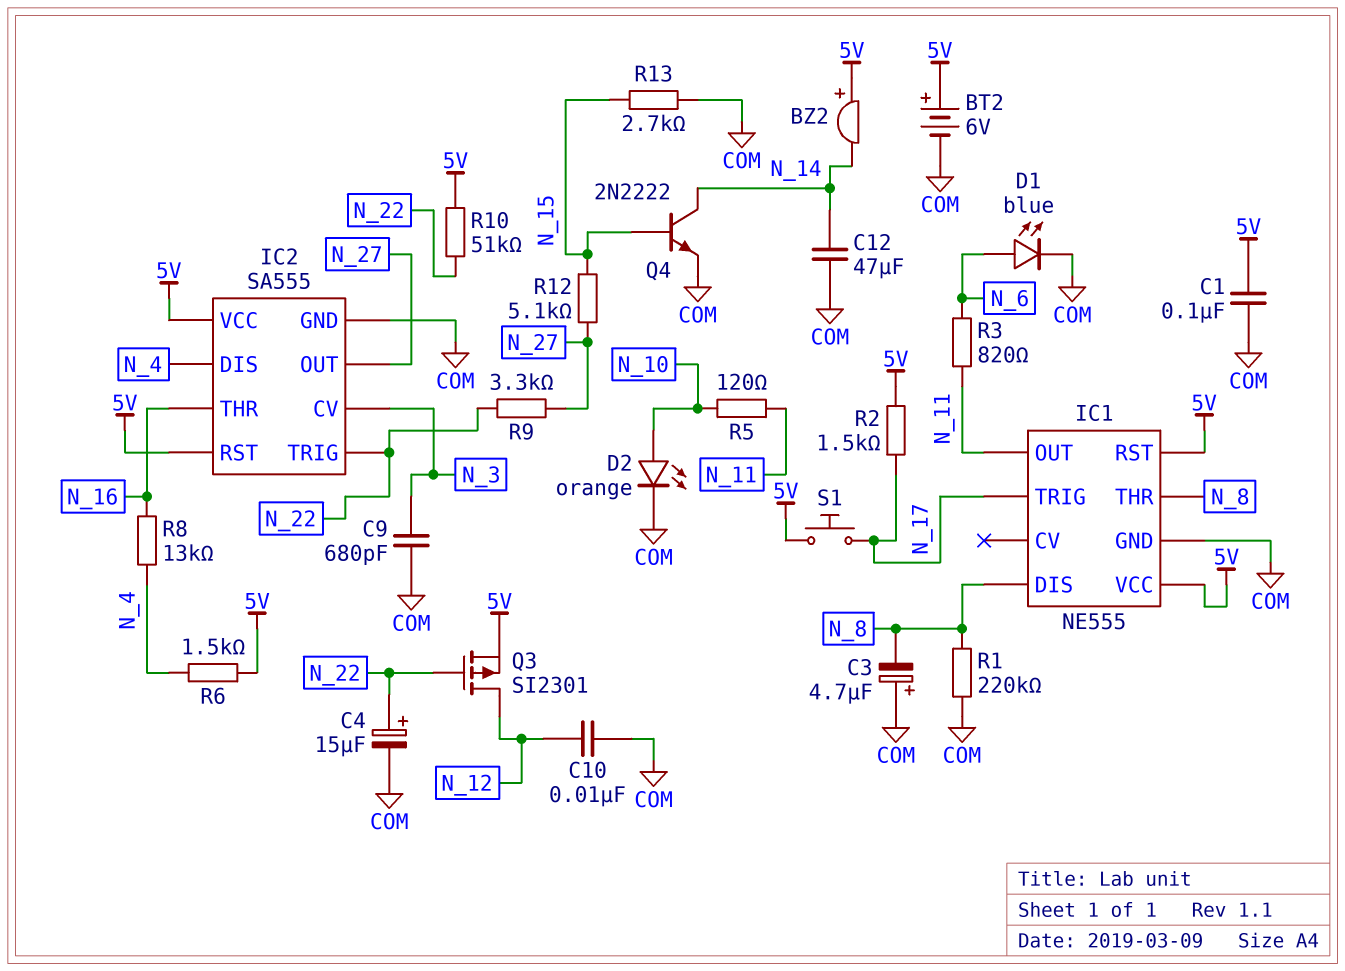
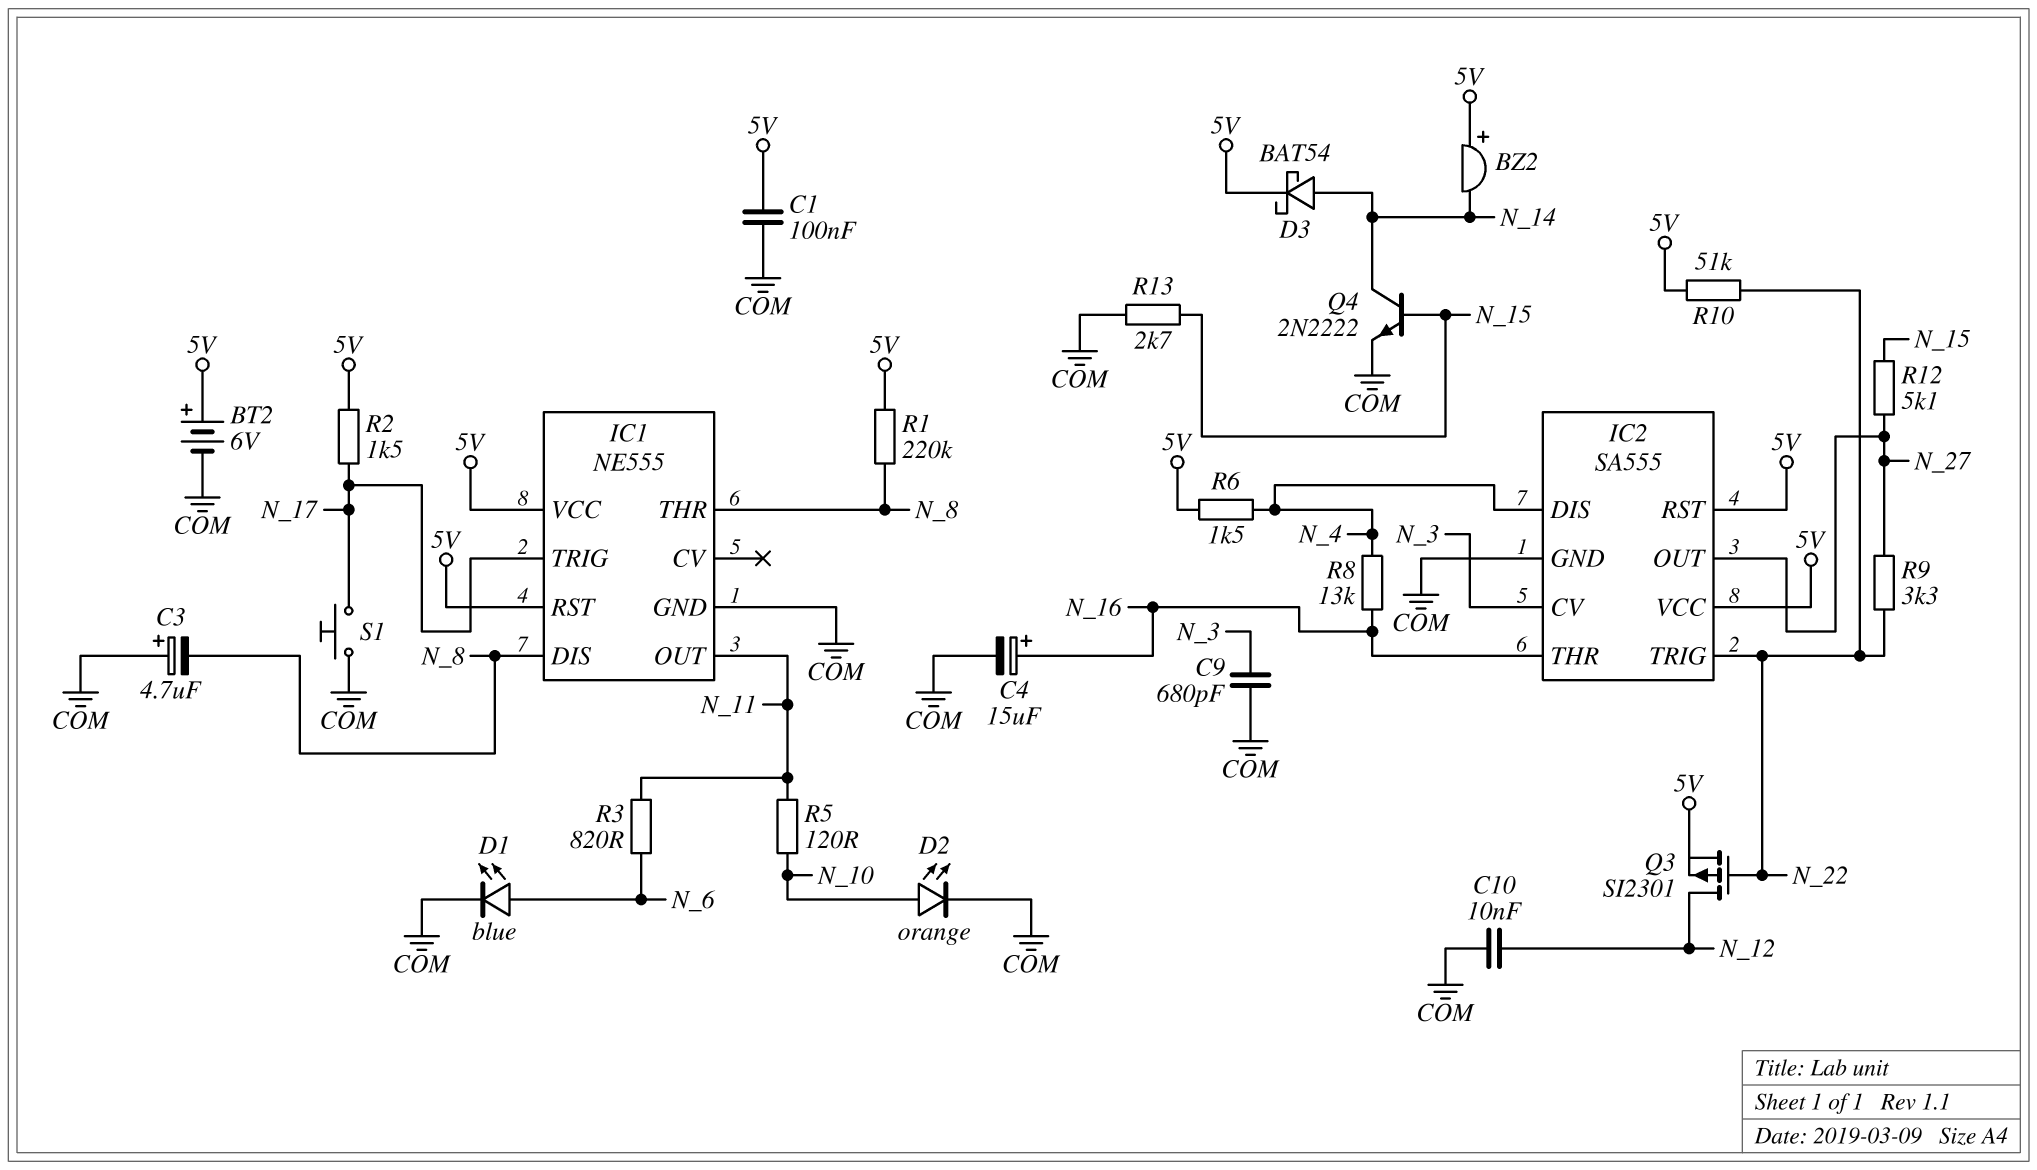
C4: 15uF (plus N_22, minus COM) -> 15uF (plus N_16, minus COM)
C12: 47uF (COM, N_14) -> none
D3: none -> schottky BAT54 (A N_14, K 5V)
R1: 220k (COM, N_8) -> 220k (5V, N_8)
S1: button (5V, N_17) -> button (COM, N_17)

